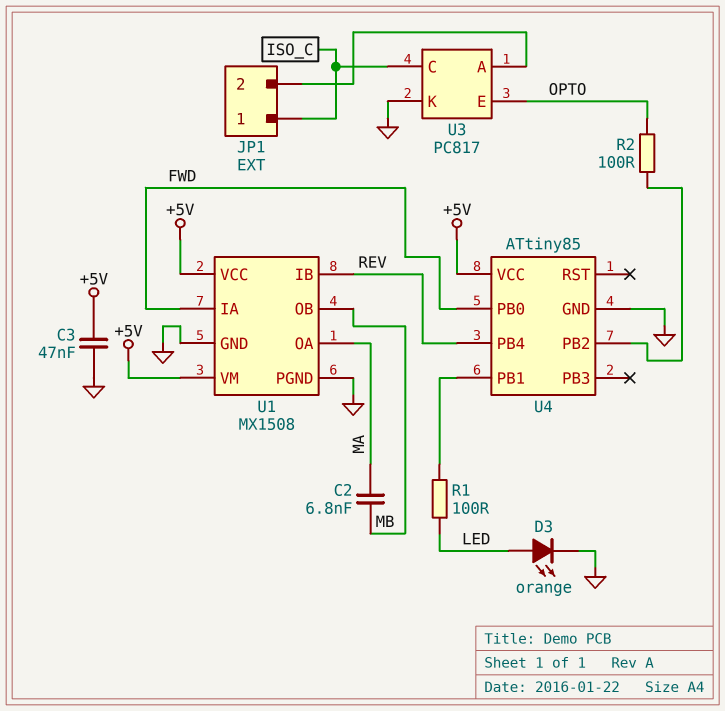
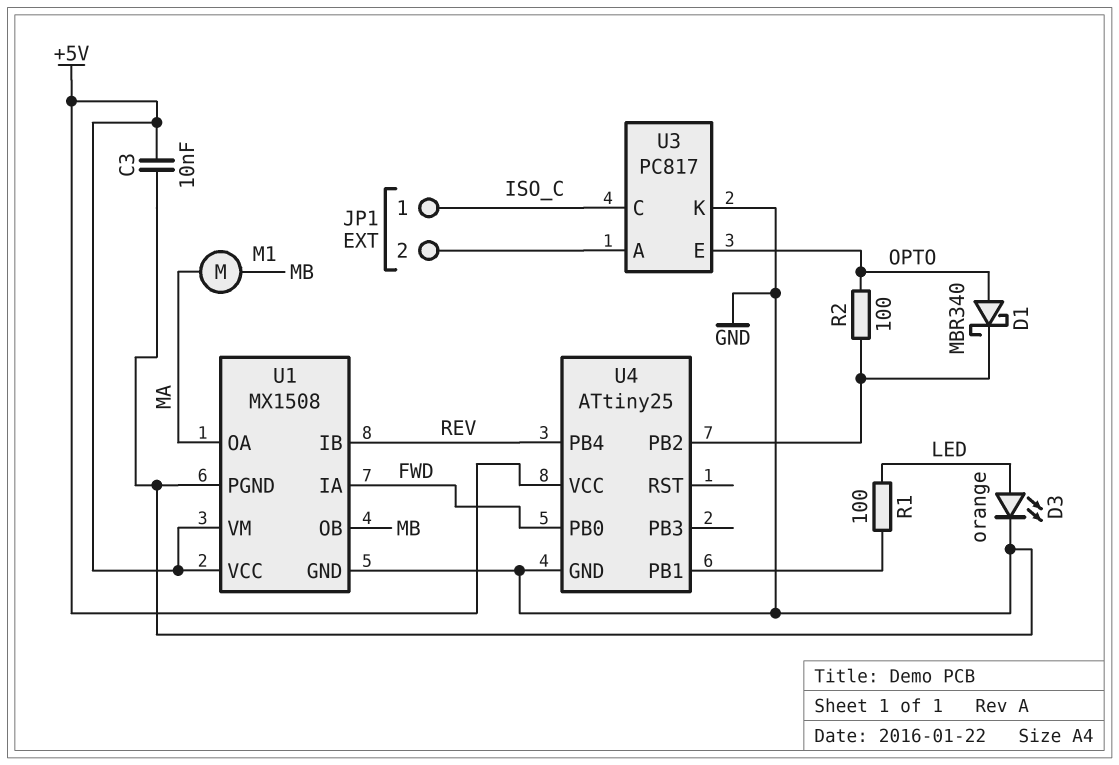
C2: 6.8nF (MA, MB) -> none
C3: 47nF (+5V, GND) -> 10nF (+5V, GND)
D1: none -> schottky MBR340 (A OPTO, K U4/PB2)
M1: none -> motor (MA, MB)
U4: ATtiny85 -> ATtiny25

